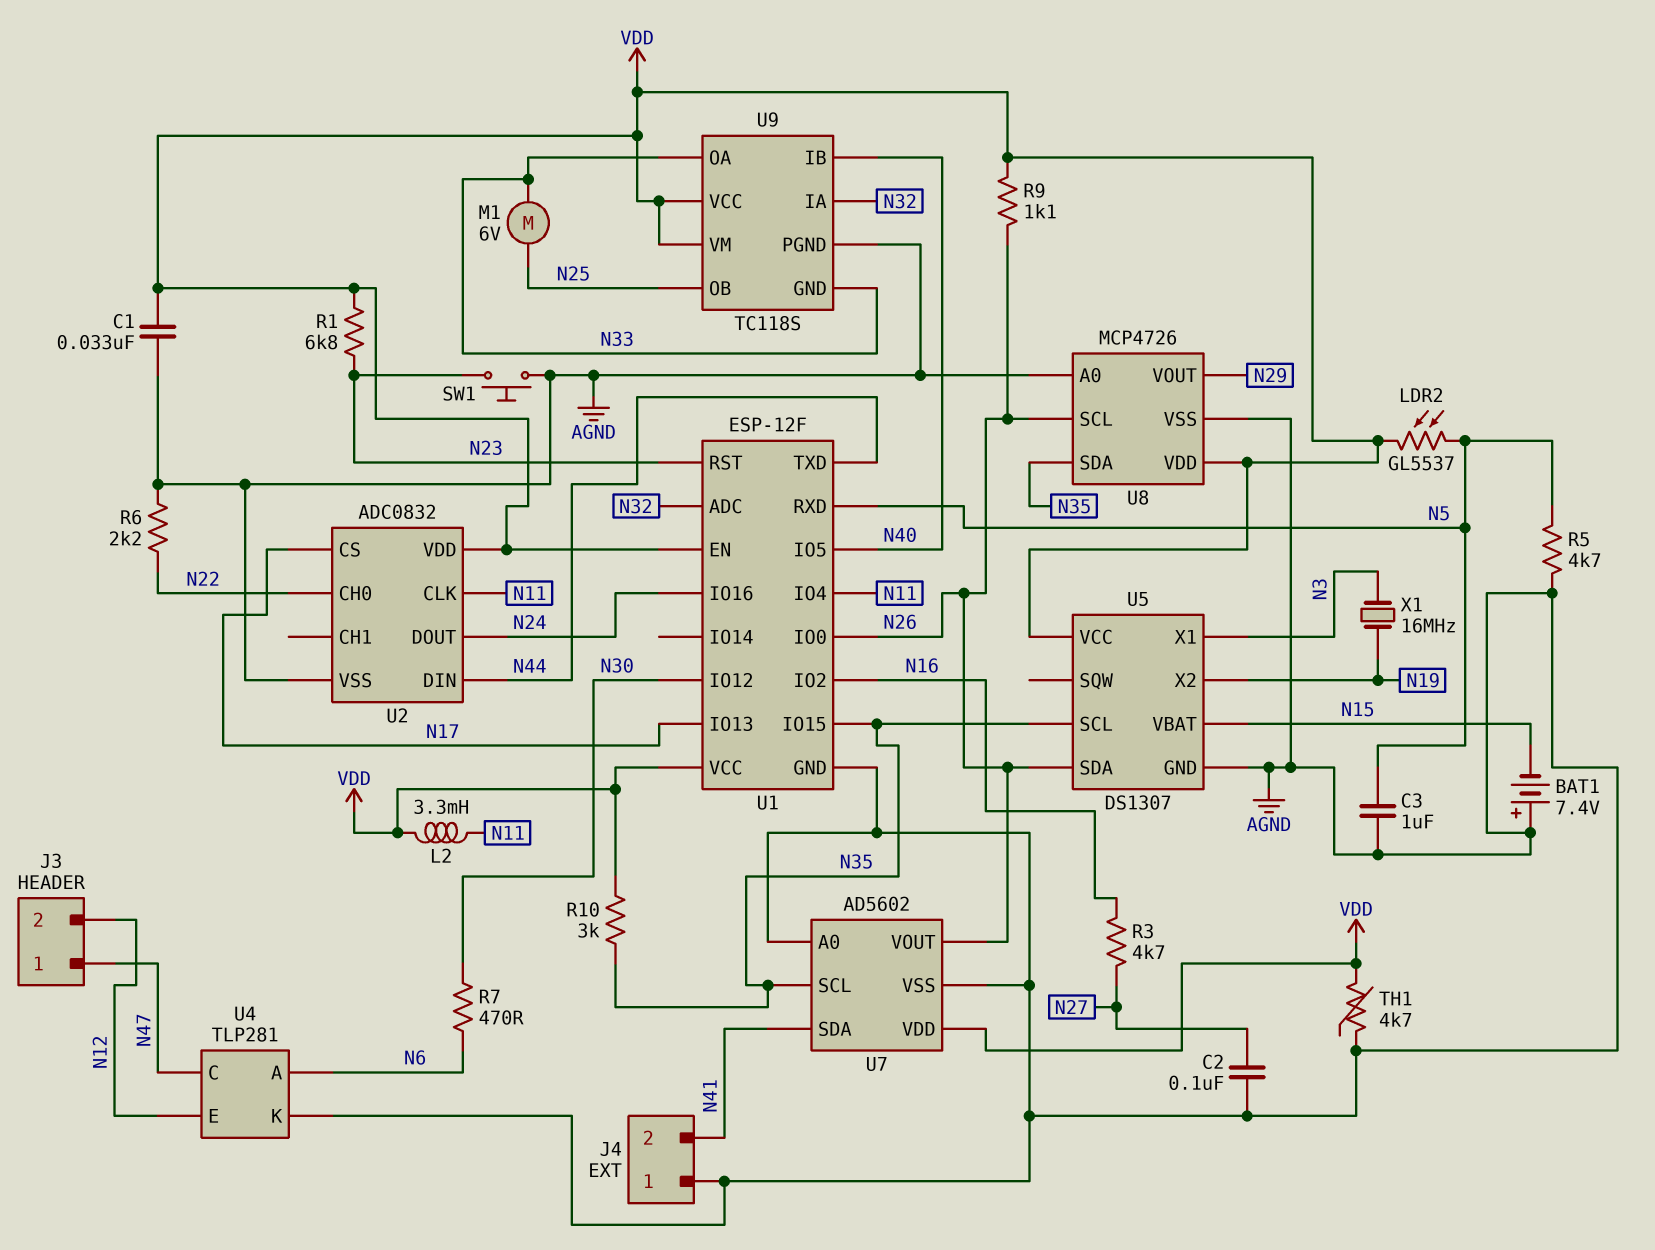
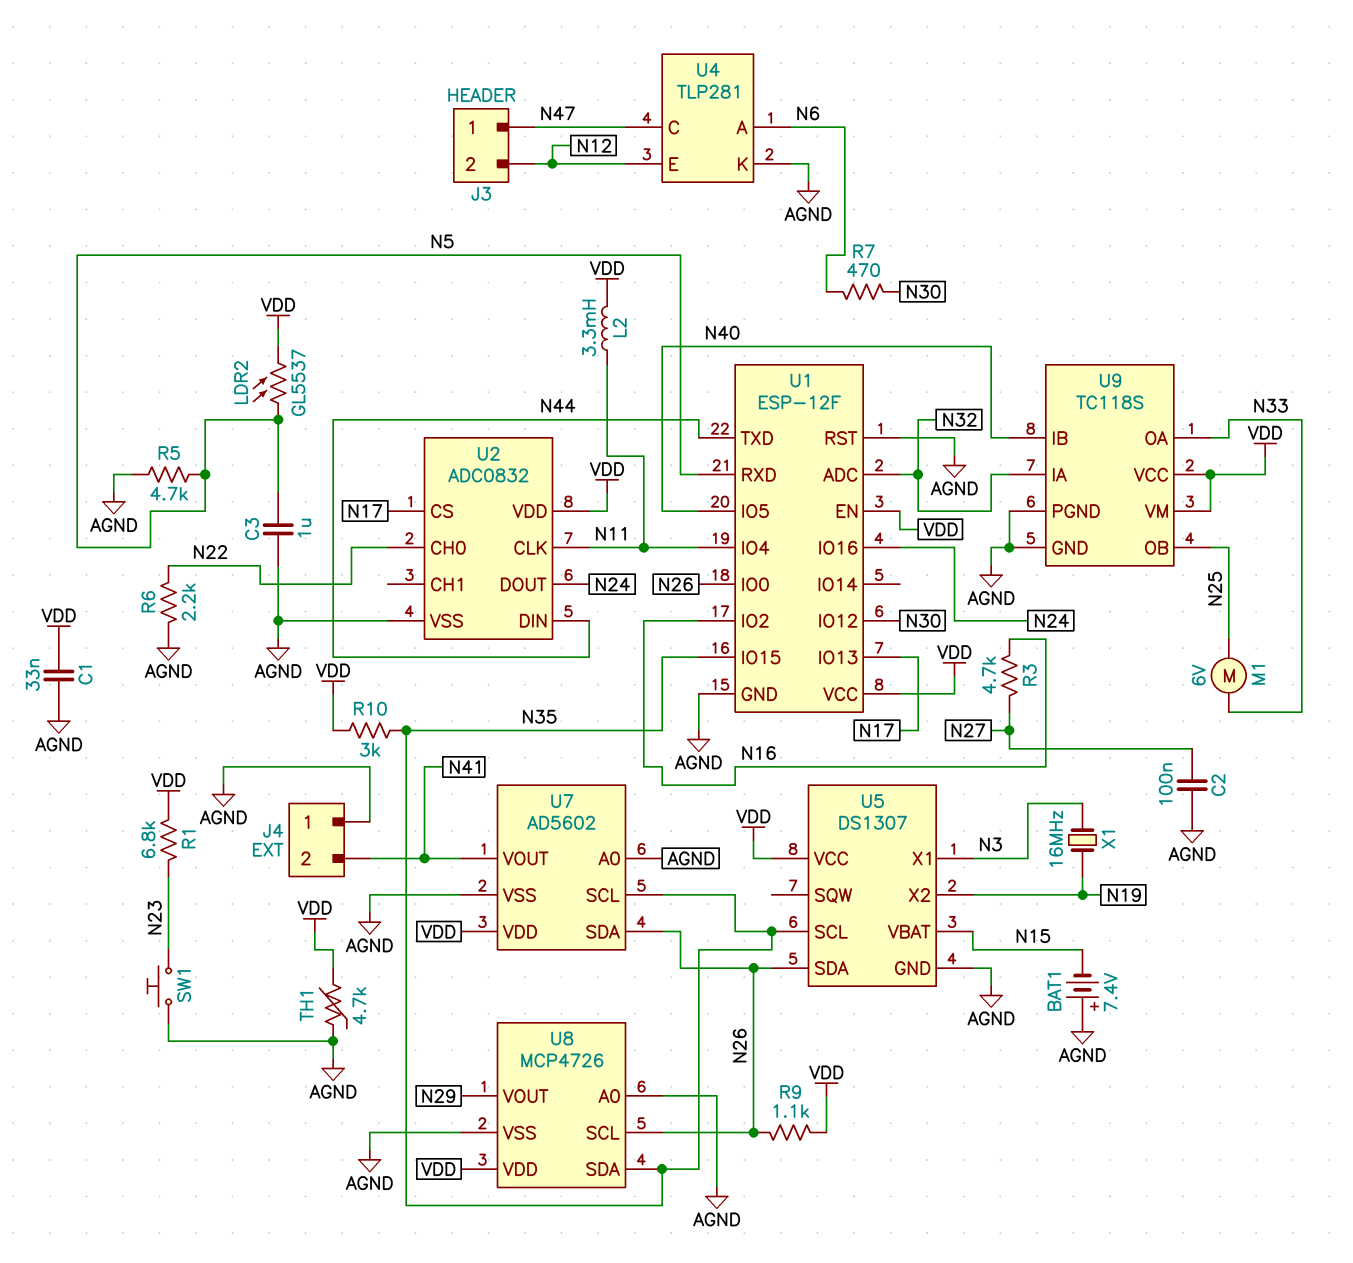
U1 pin RST: N23 -> AGND
U7 pin SDA: N41 -> N26
U7 pin VOUT: N26 -> N41
U9 pin GND: N33 -> AGND

